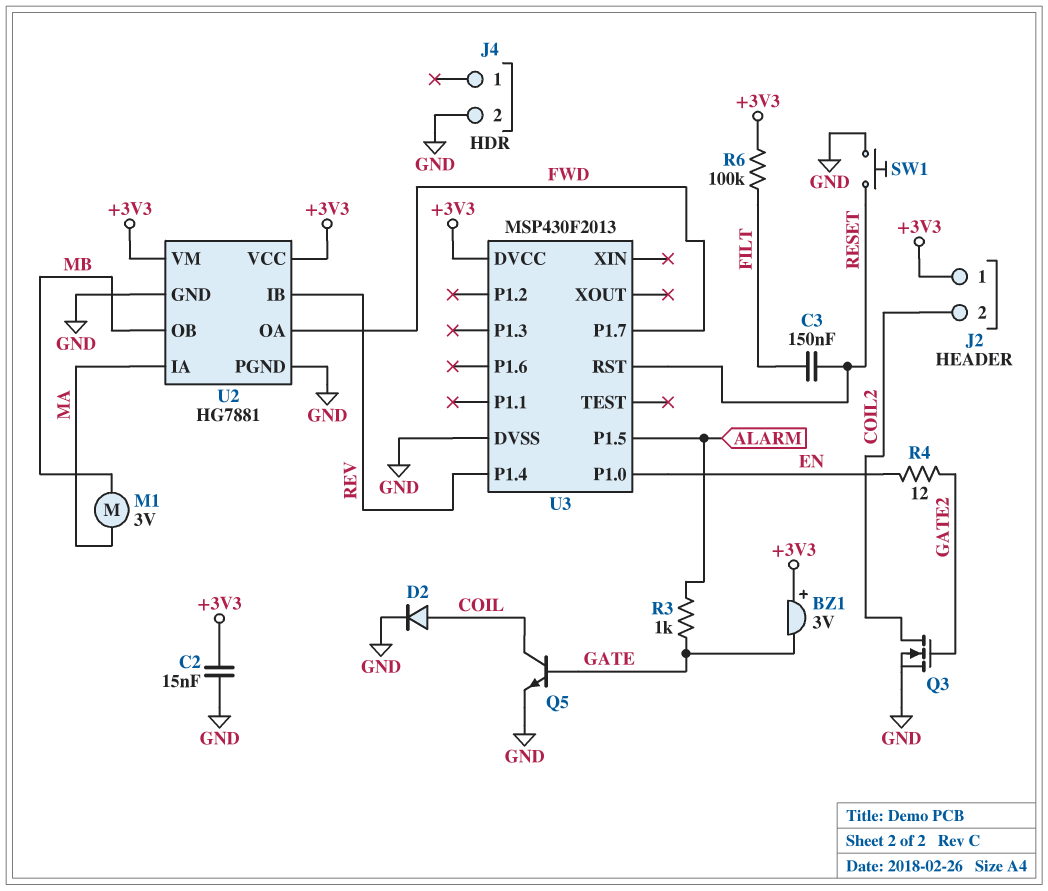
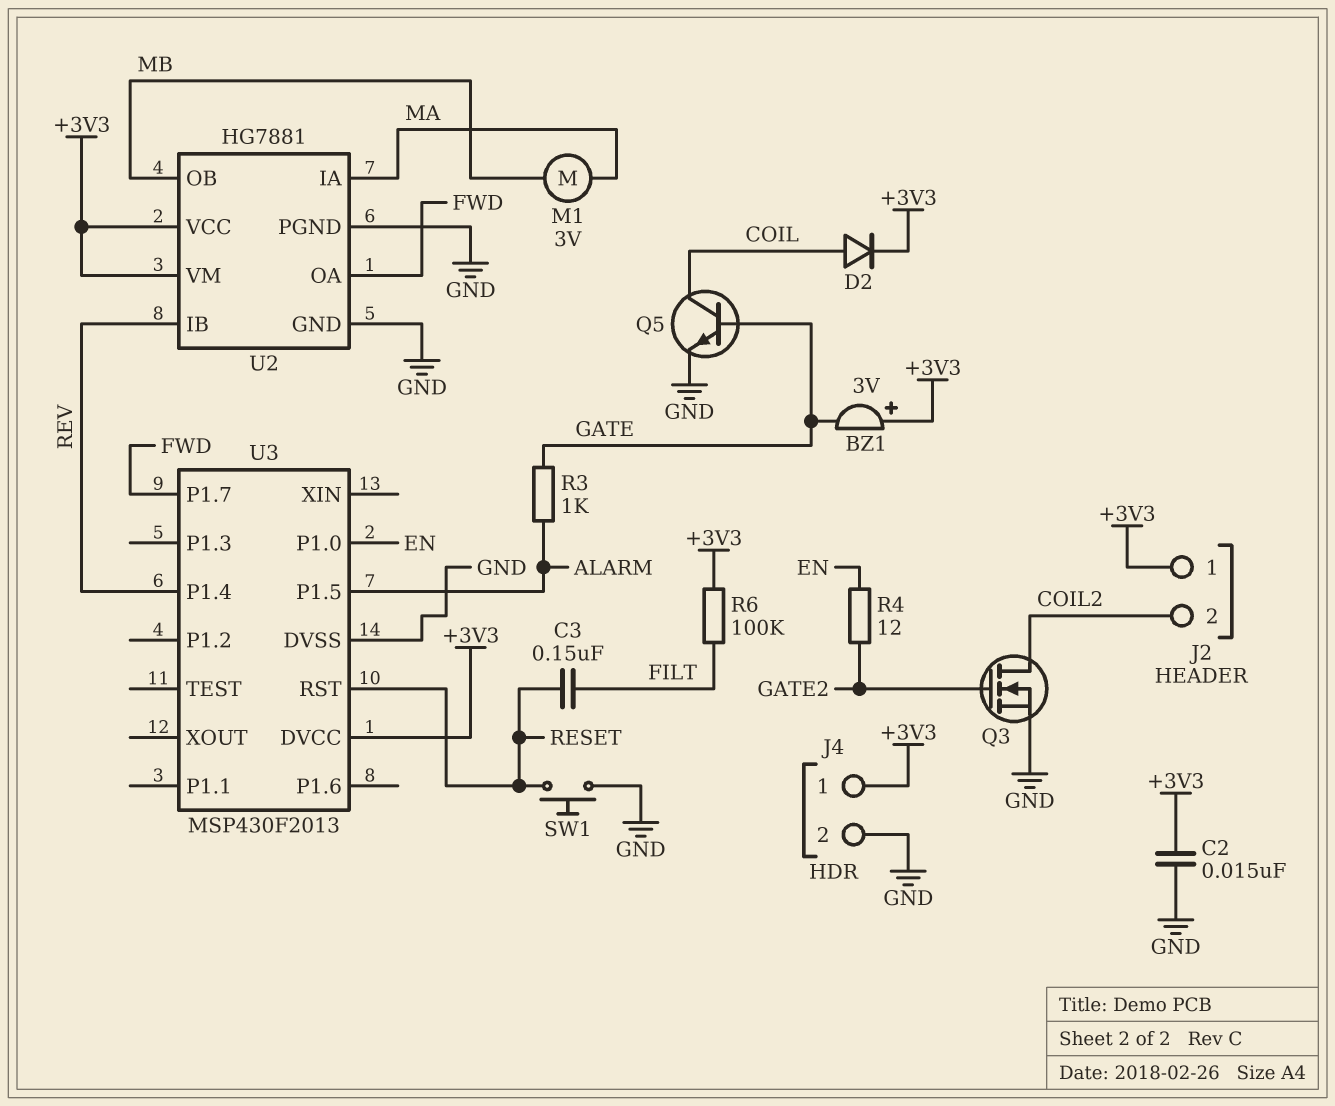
D2: diode (A COIL, K GND) -> diode (A COIL, K +3V3)
J4 pin 1: none -> +3V3

